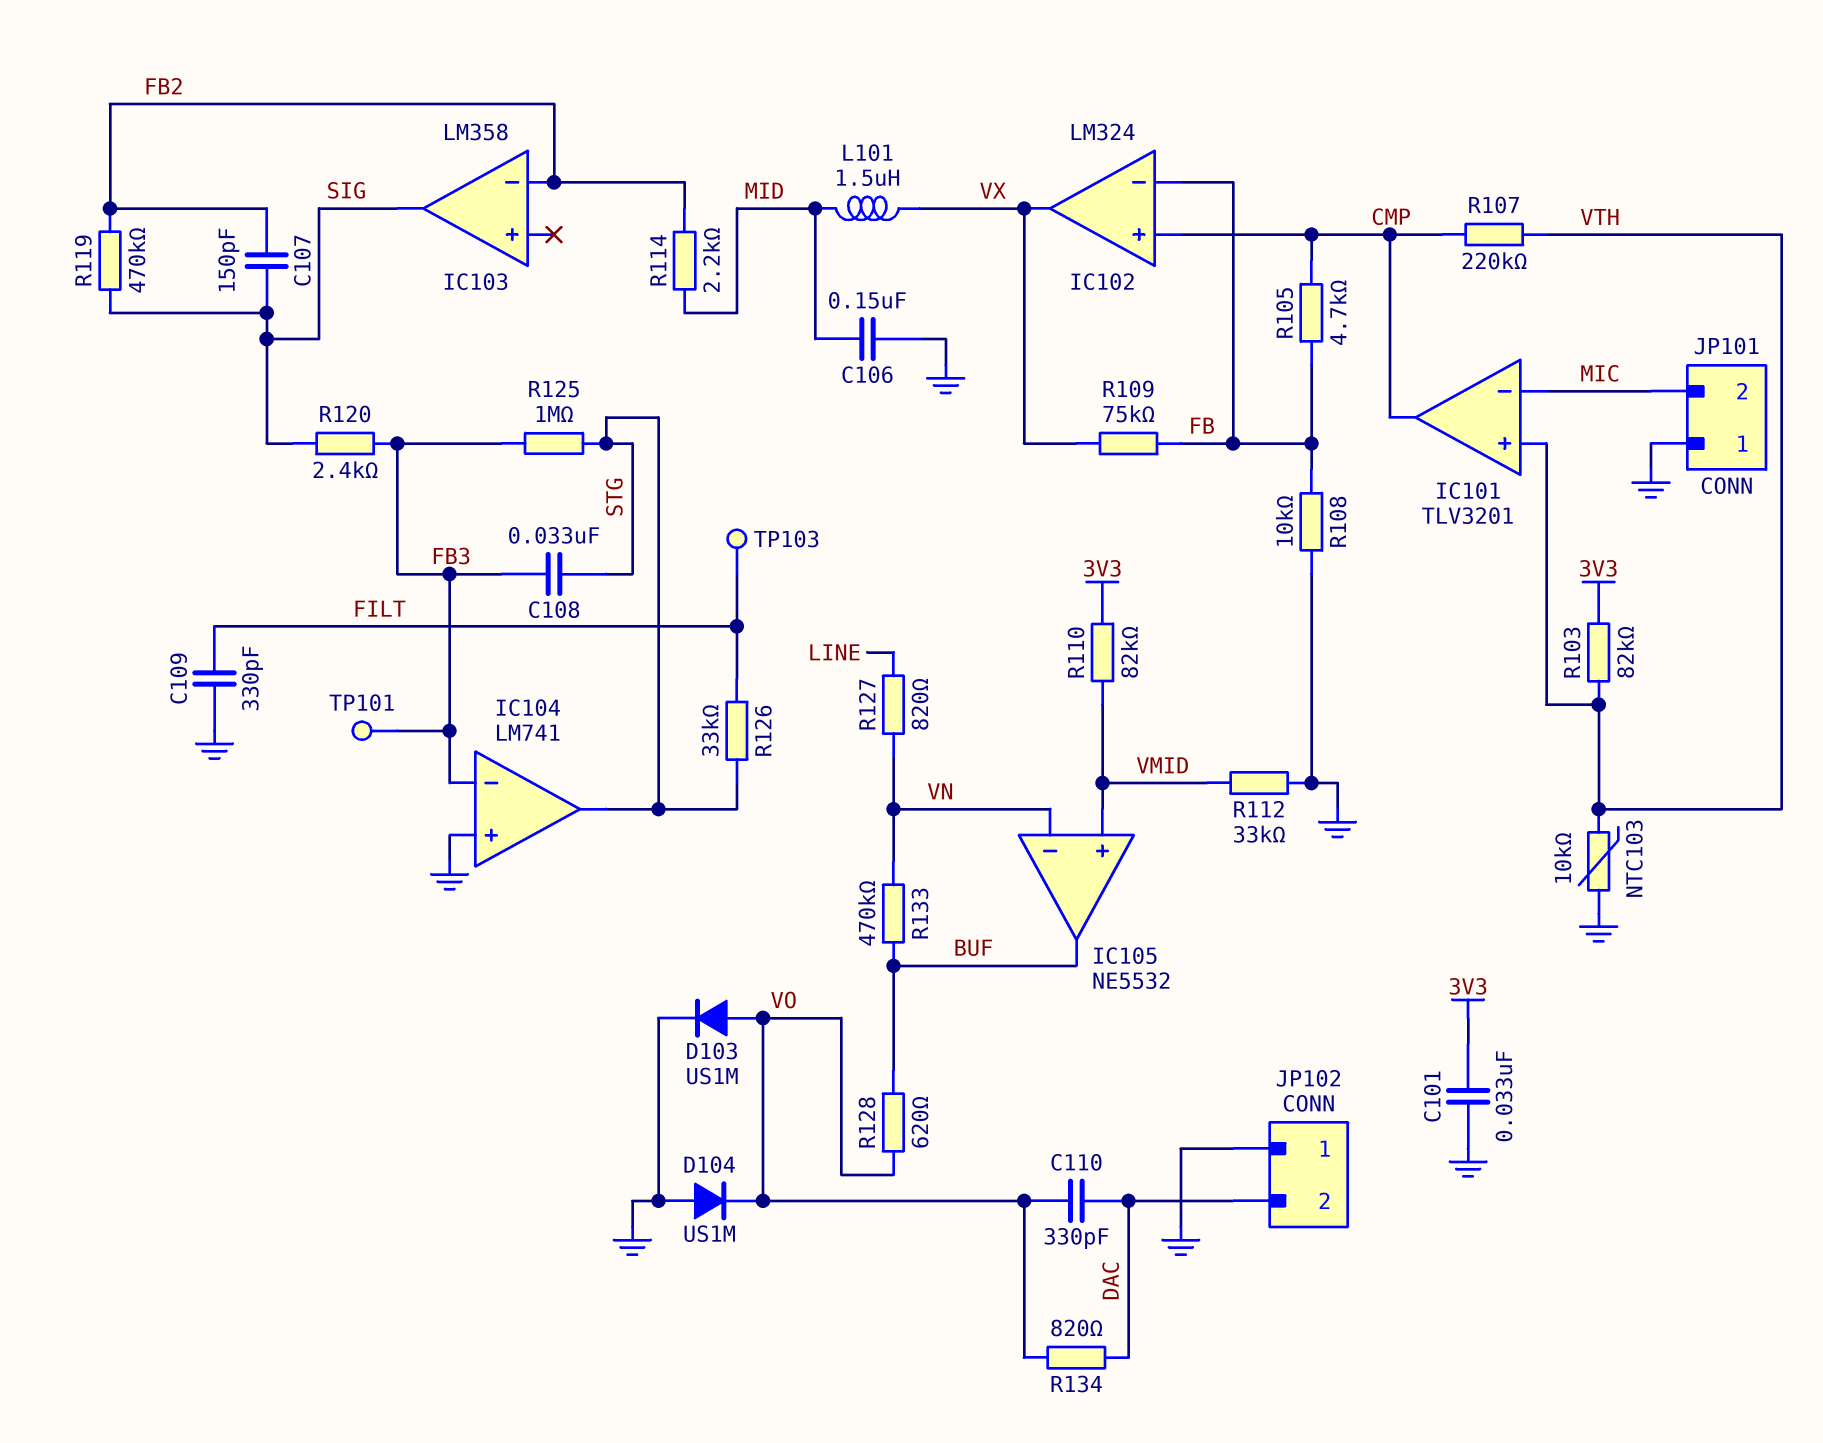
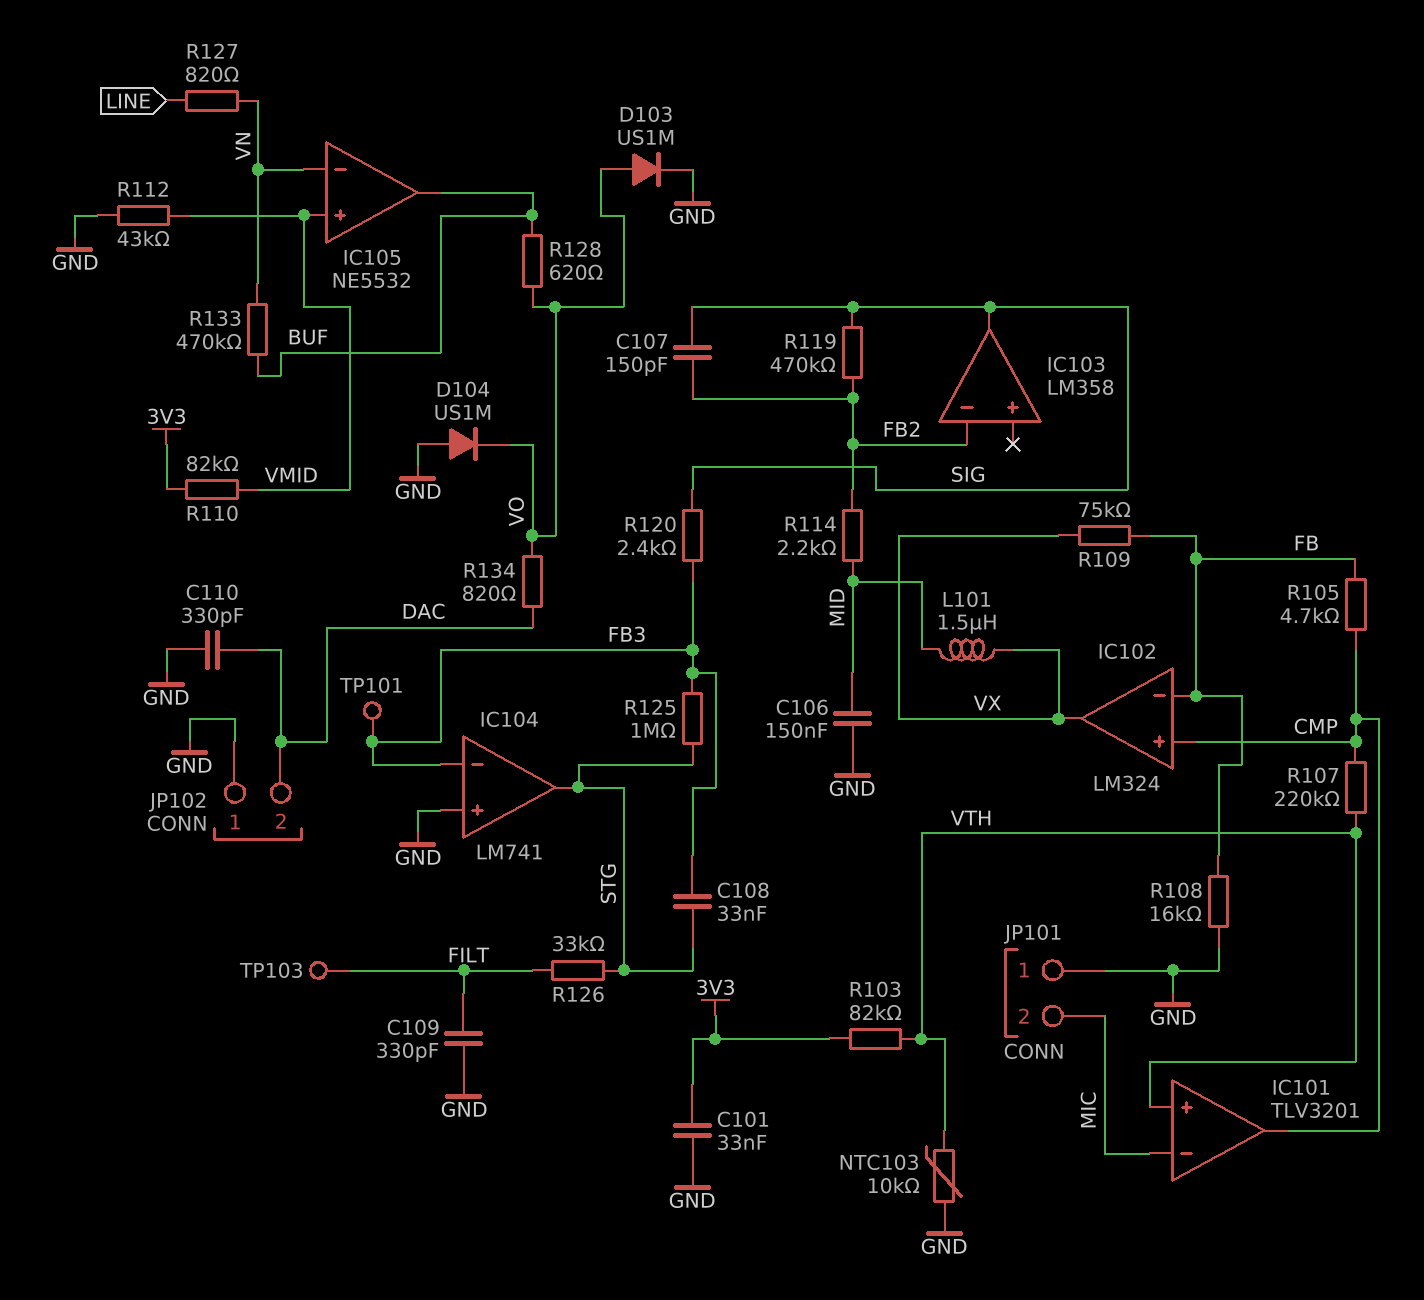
C110: 330pF (DAC, VO) -> 330pF (DAC, GND)
R108: 10k (FB, GND) -> 16k (FB, GND)
R112: 33k (GND, VMID) -> 43k (GND, VMID)

